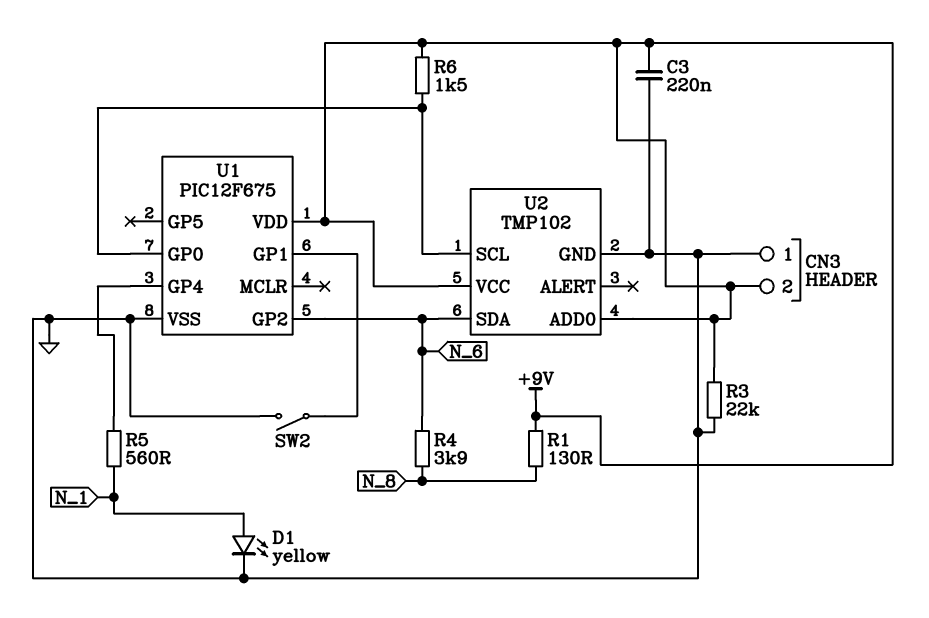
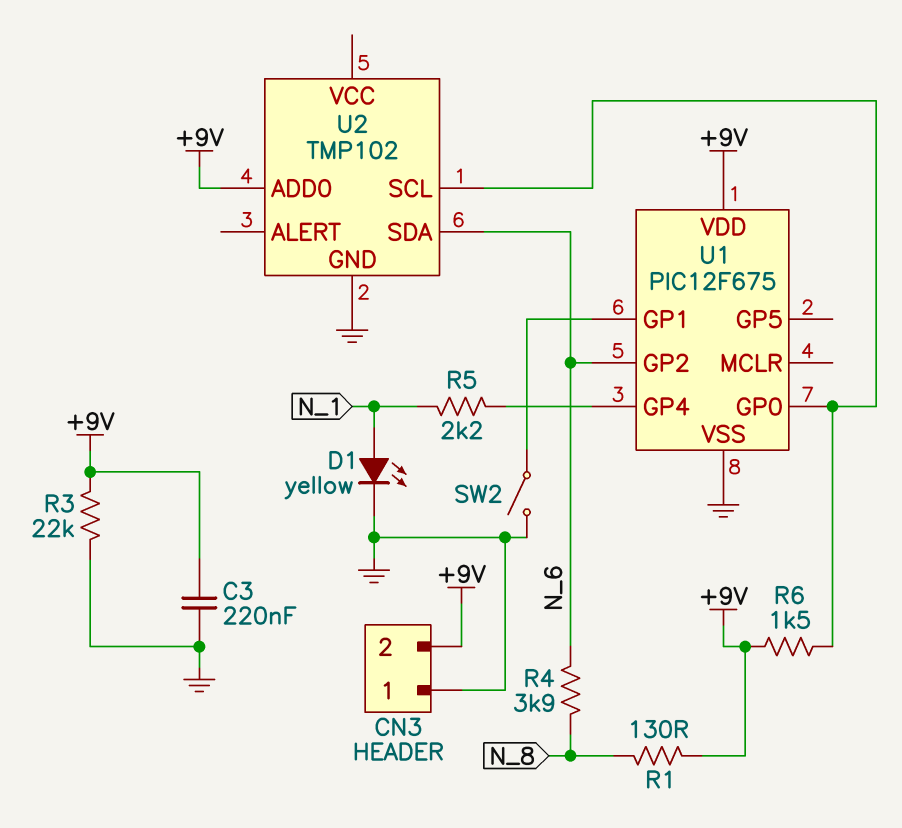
R5: 560 (N_1, U1/GP4) -> 2.2k (N_1, U1/GP4)
U2 pin VCC: +9V -> none

